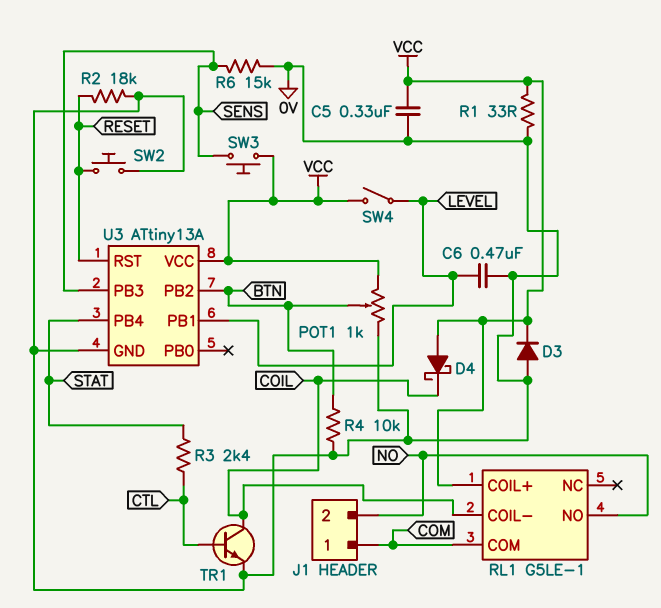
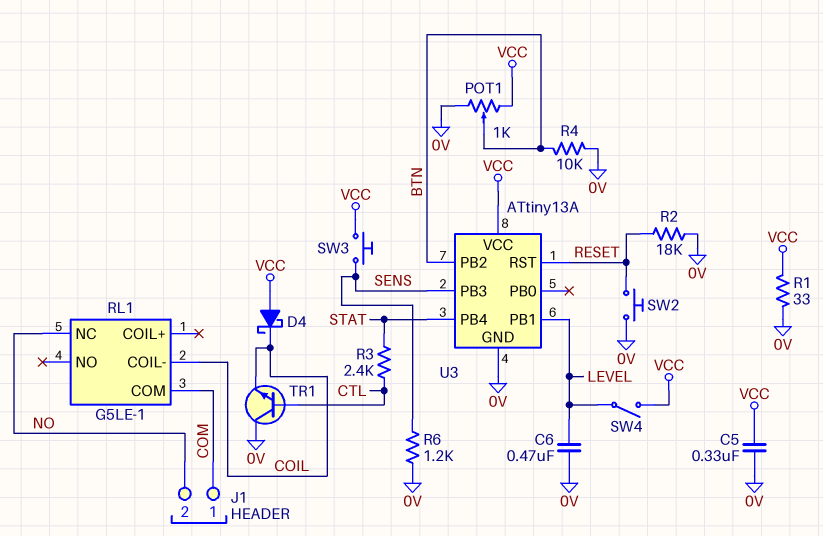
D3: diode (A 0V, K VCC) -> none
R6: 15k (0V, SENS) -> 1.2k (0V, SENS)
RL1 pin COIL+: VCC -> none
RL1 pin NC: none -> NO
RL1 pin NO: NO -> none
TR1: NPN (B CTL, C COIL, E 0V) -> NPN (B CTL, C 0V, E COIL)

